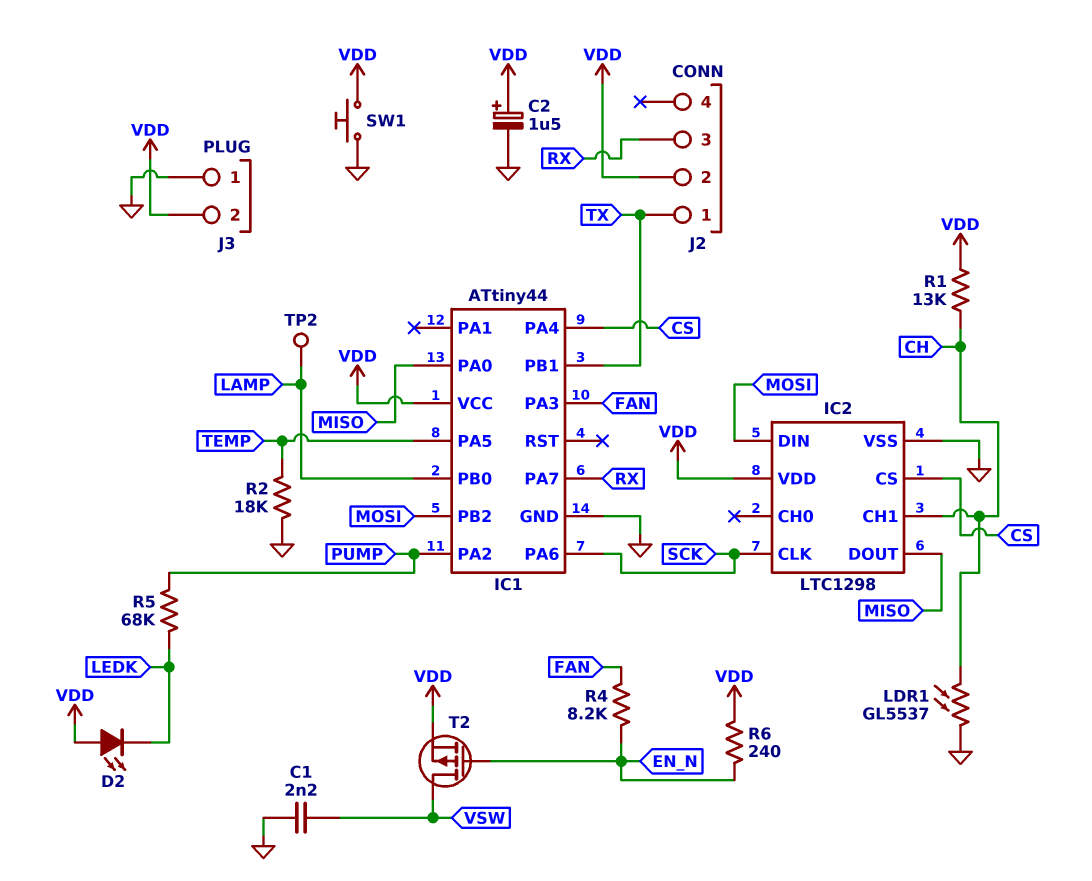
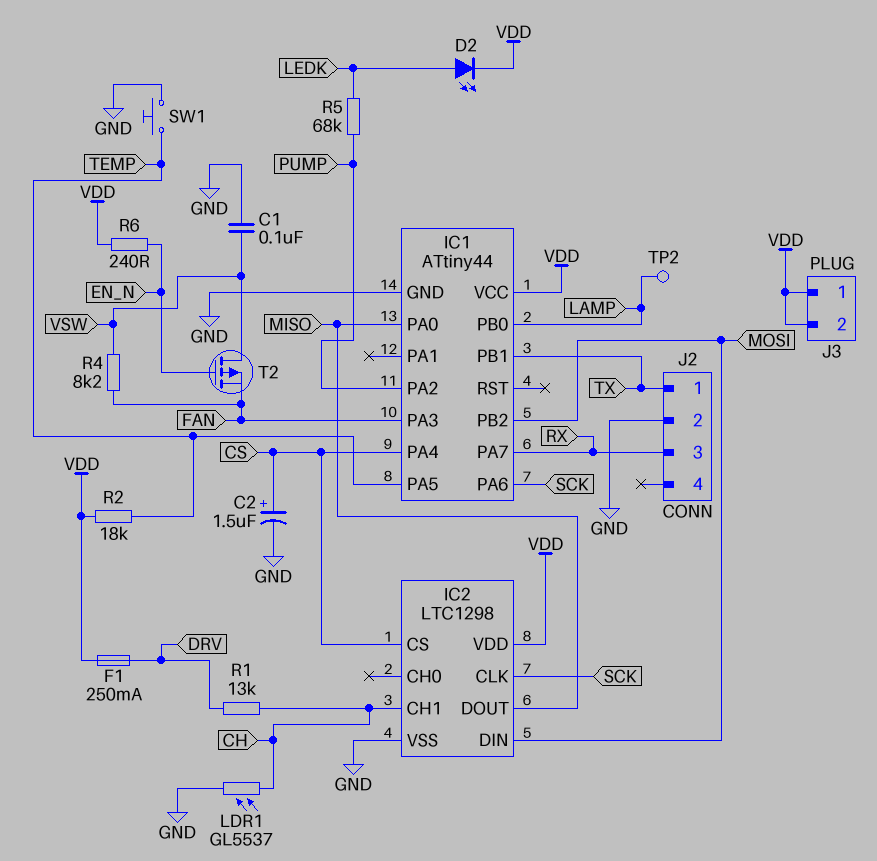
C1: 2.2nF (GND, VSW) -> 100nF (GND, VSW)
C2: 1.5uF (plus VDD, minus GND) -> 1.5uF (plus CS, minus GND)
D2: LED (A VDD, K LEDK) -> LED (A LEDK, K VDD)
F1: none -> 250mA (DRV, VDD)
J2 pin 2: VDD -> GND
J3 pin 1: GND -> VDD
R1: 13k (CH, VDD) -> 13k (CH, DRV)
R2: 18k (GND, TEMP) -> 18k (TEMP, VDD)
R4: 8.2k (EN_N, FAN) -> 8.2k (FAN, VSW)
SW1: button (GND, VDD) -> button (GND, TEMP)
T2: PMOS (G EN_N, D VSW, S VDD) -> PMOS (G EN_N, D VSW, S FAN)

